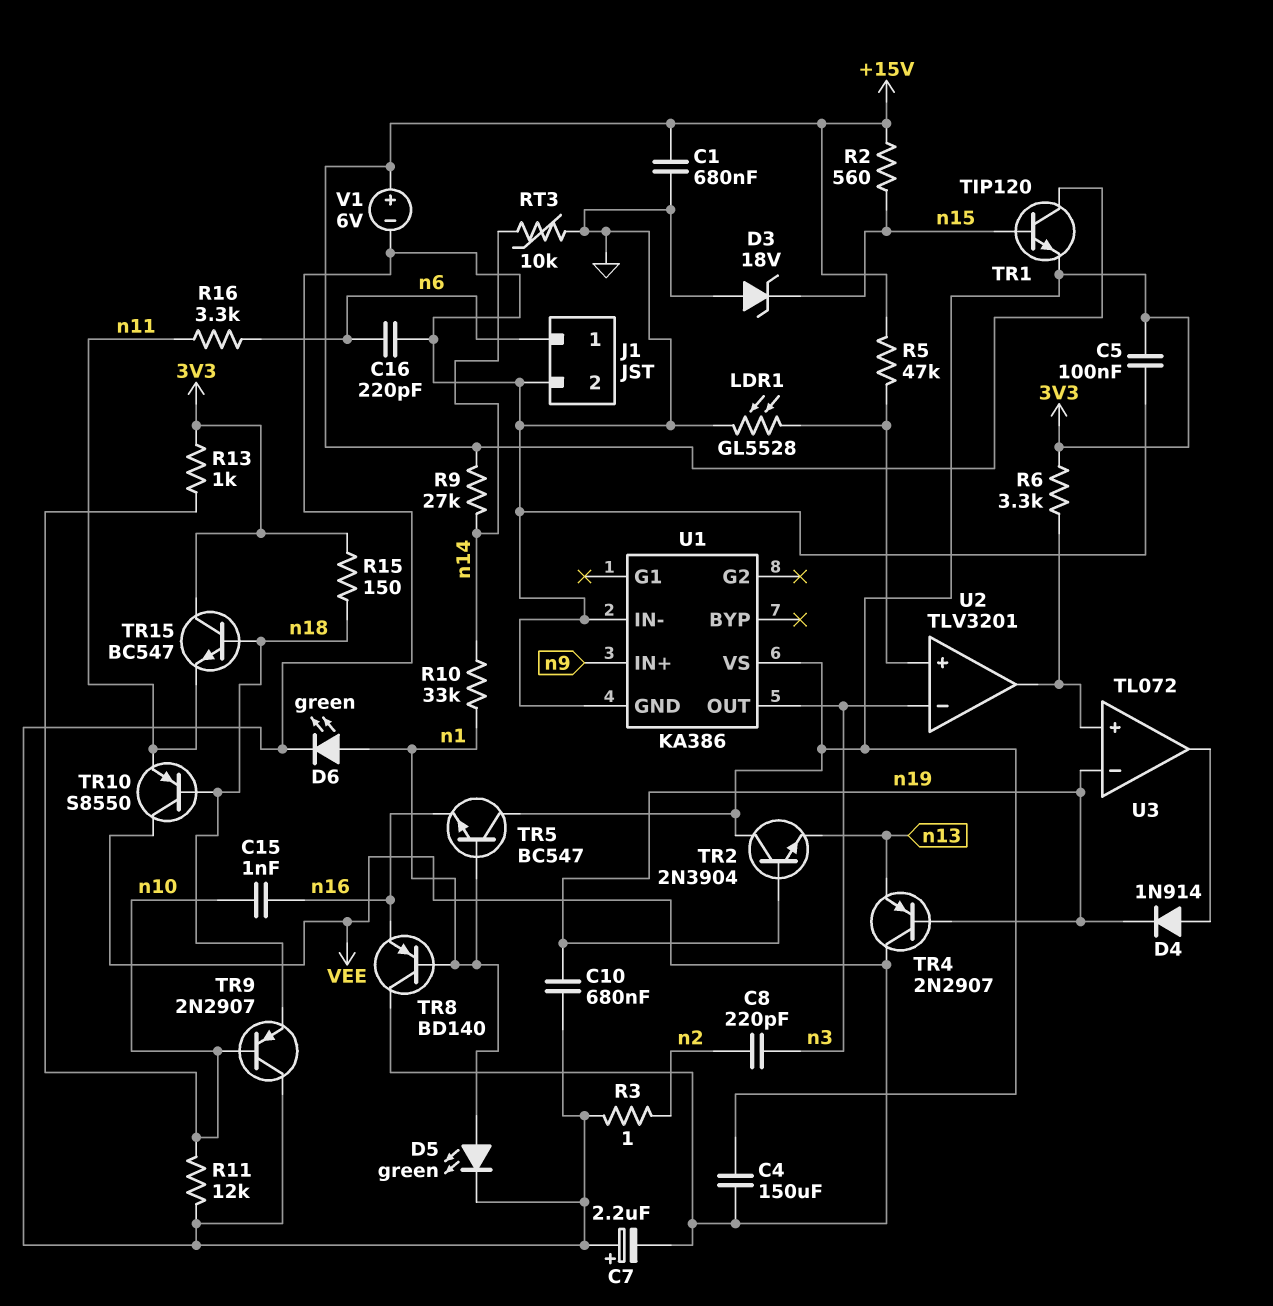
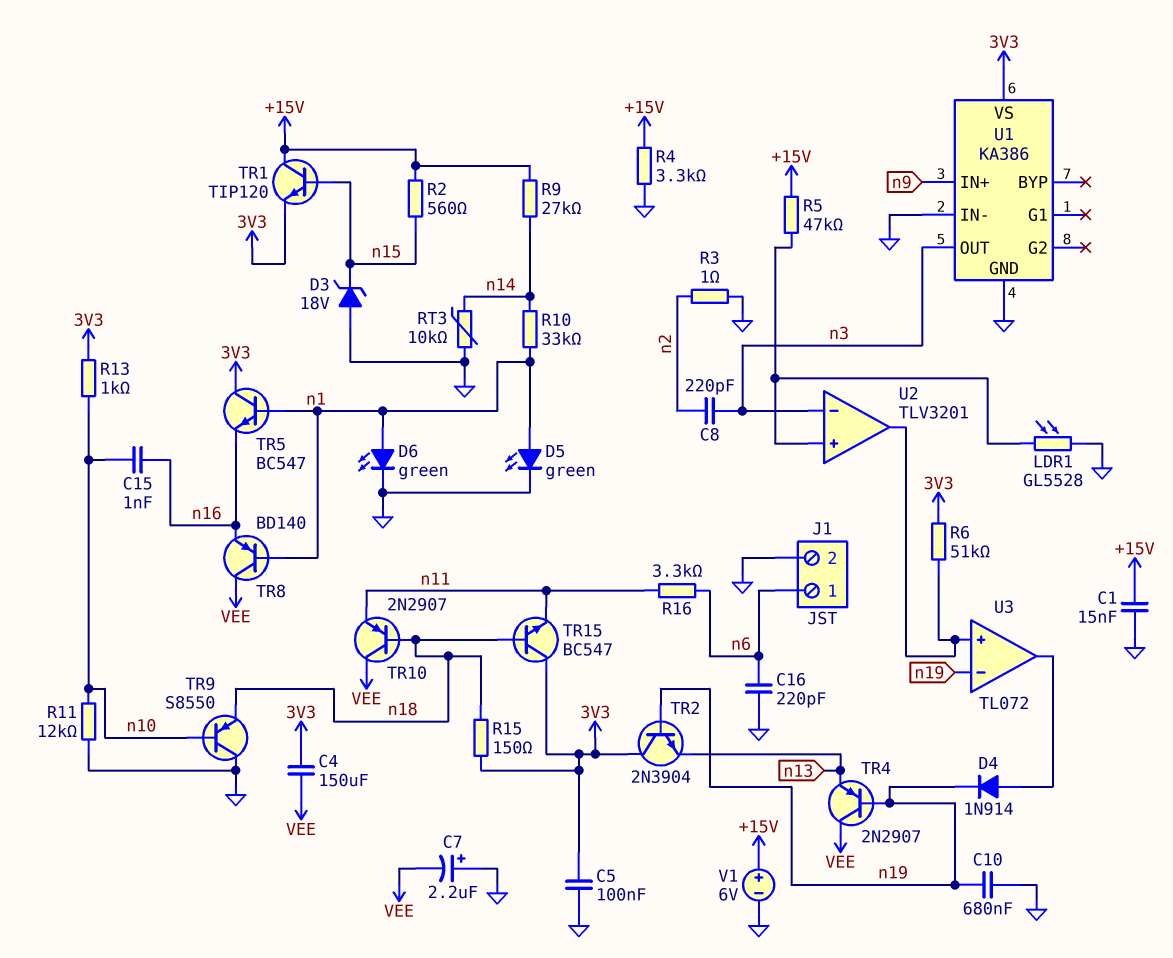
C1: 680nF (+15V, GND) -> 15nF (+15V, GND)
R4: none -> 3.3k (+15V, GND)
R6: 3.3k (3V3, U2/out) -> 51k (3V3, U2/out)
TR9: PNP 2N2907 (B n10, C GND, E n18) -> PNP S8550 (B n10, C GND, E n18)
TR10: PNP S8550 (B n18, C VEE, E n11) -> PNP 2N2907 (B n18, C VEE, E n11)

